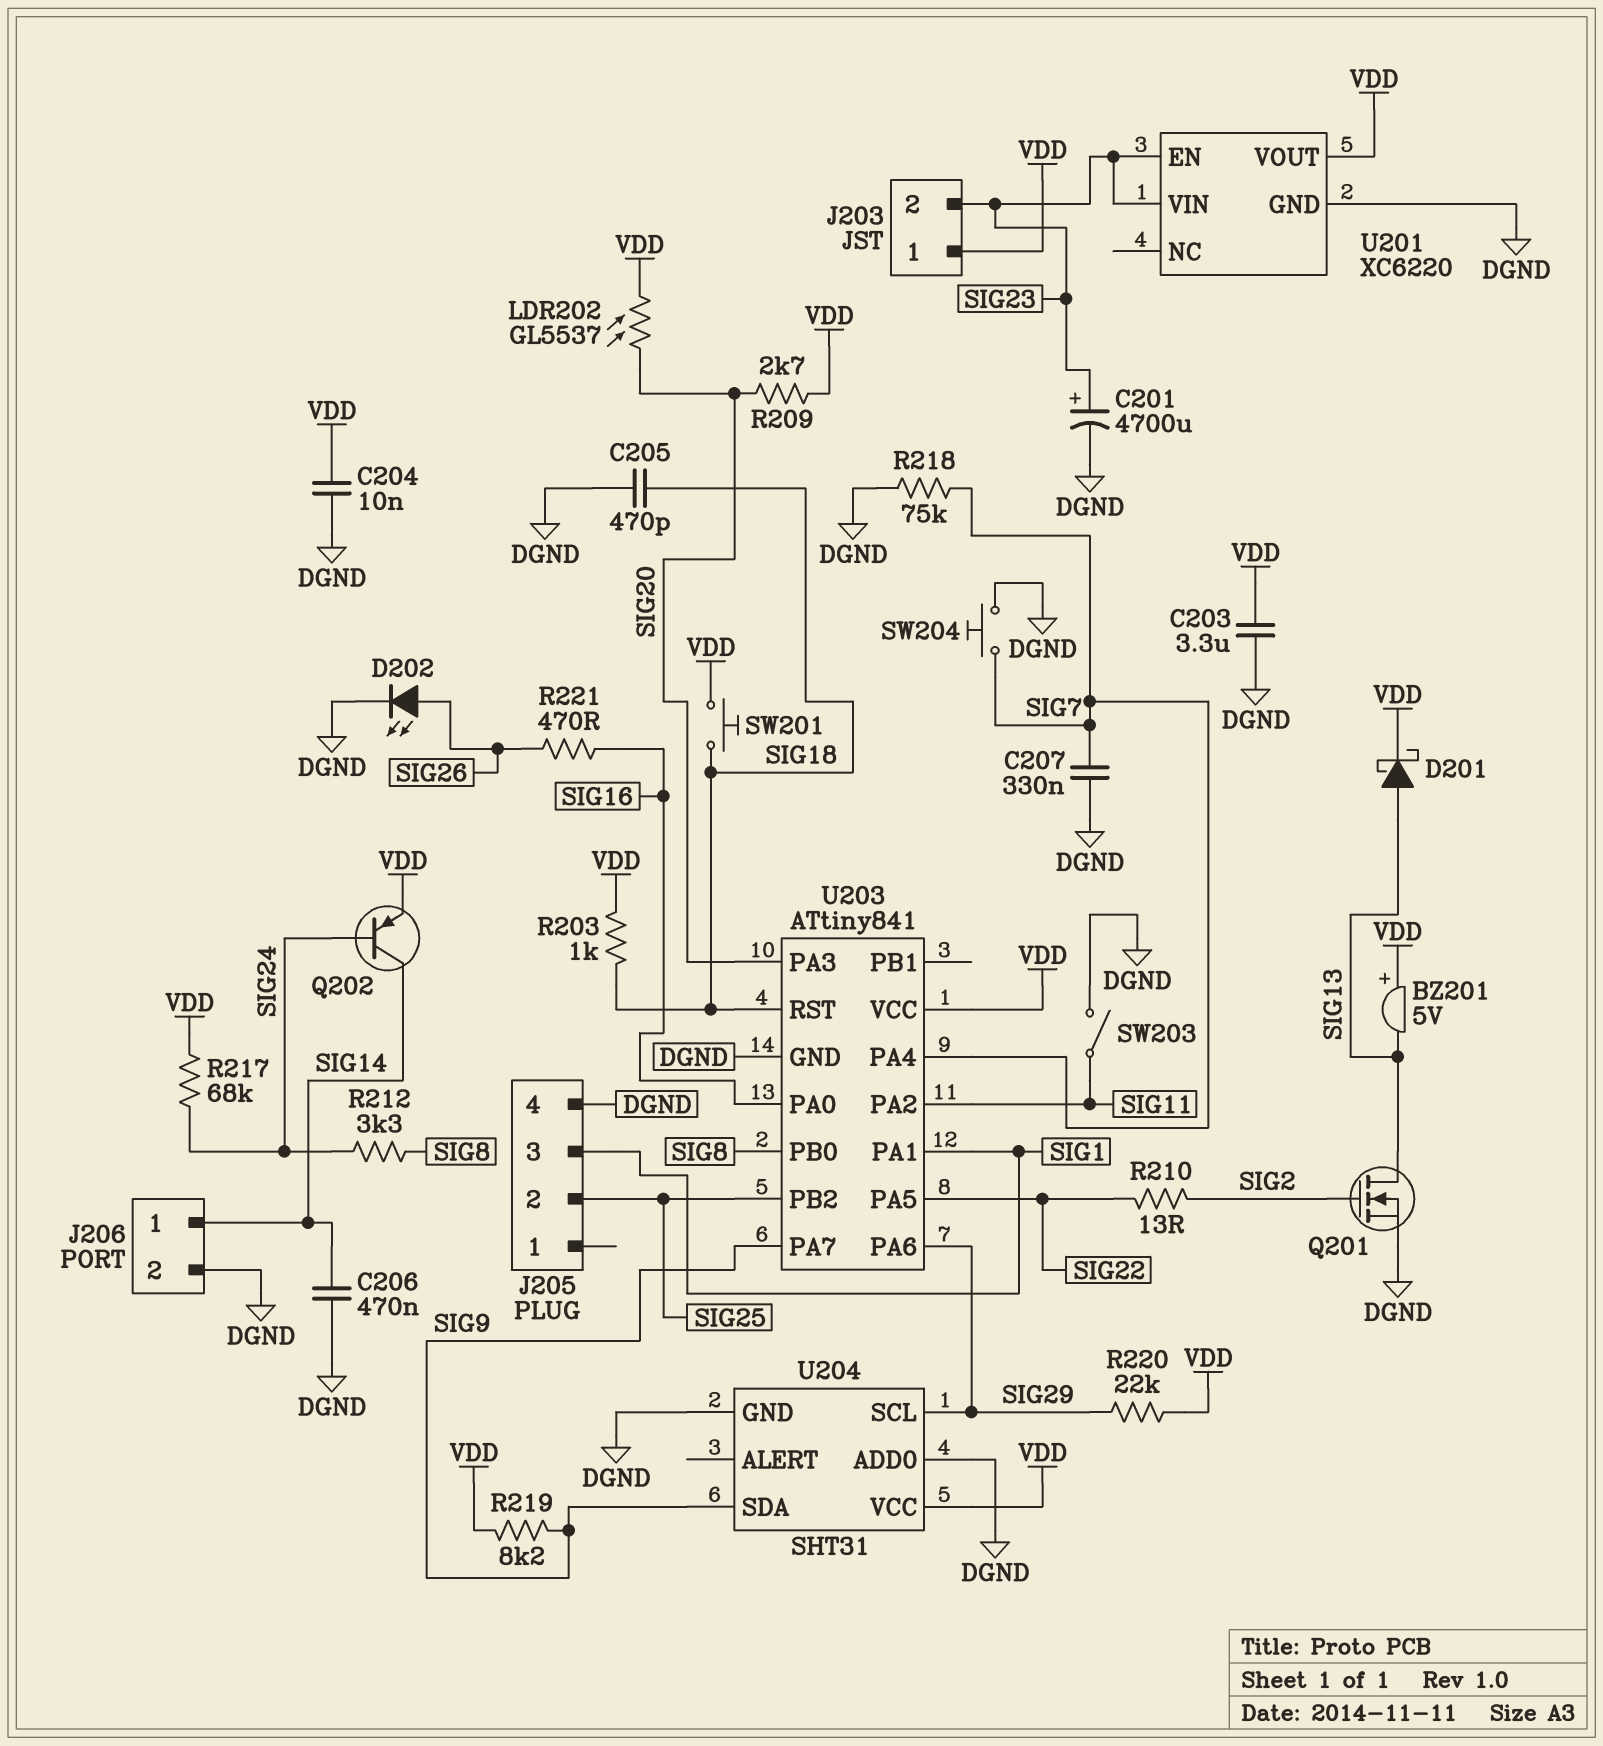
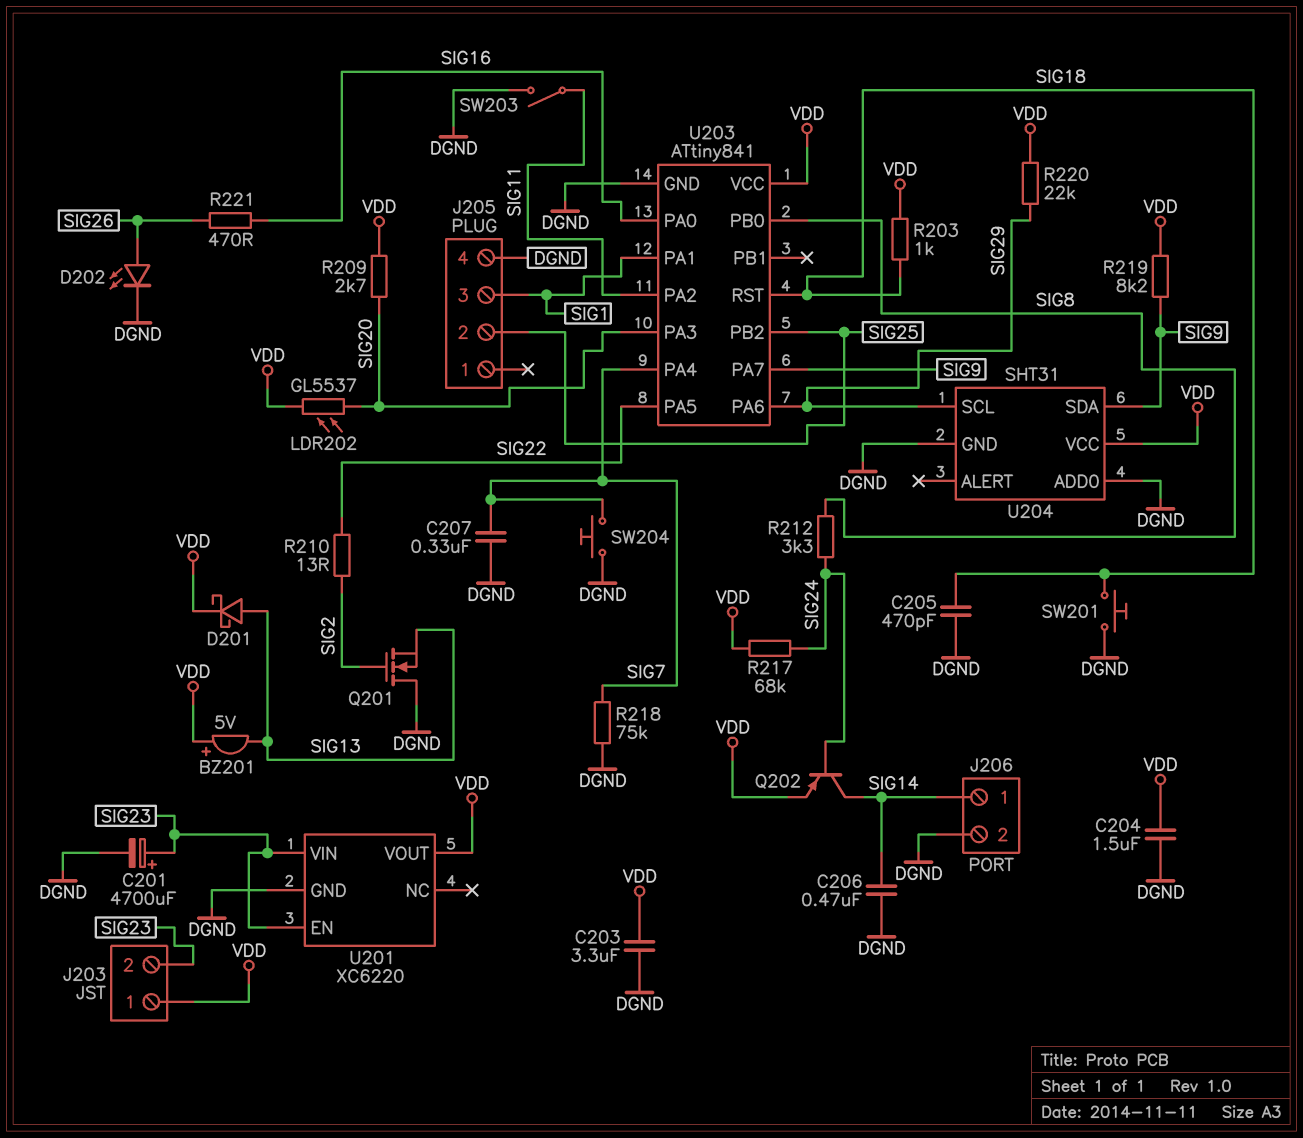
C204: 10nF (DGND, VDD) -> 1.5uF (DGND, VDD)
Q201: NMOS (G SIG2, D SIG13, S DGND) -> NMOS (G SIG2, D DGND, S SIG13)
SW201: button (SIG18, VDD) -> button (DGND, SIG18)

